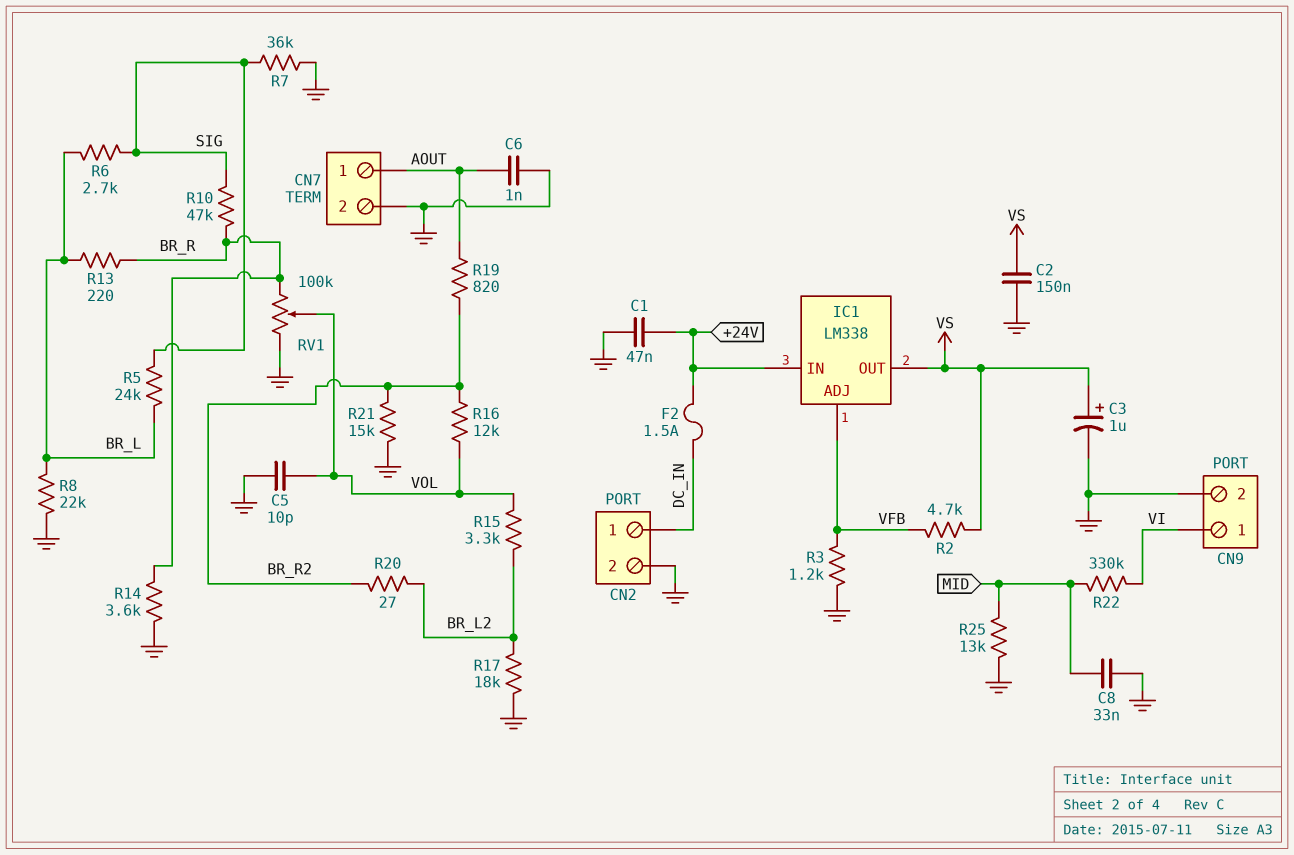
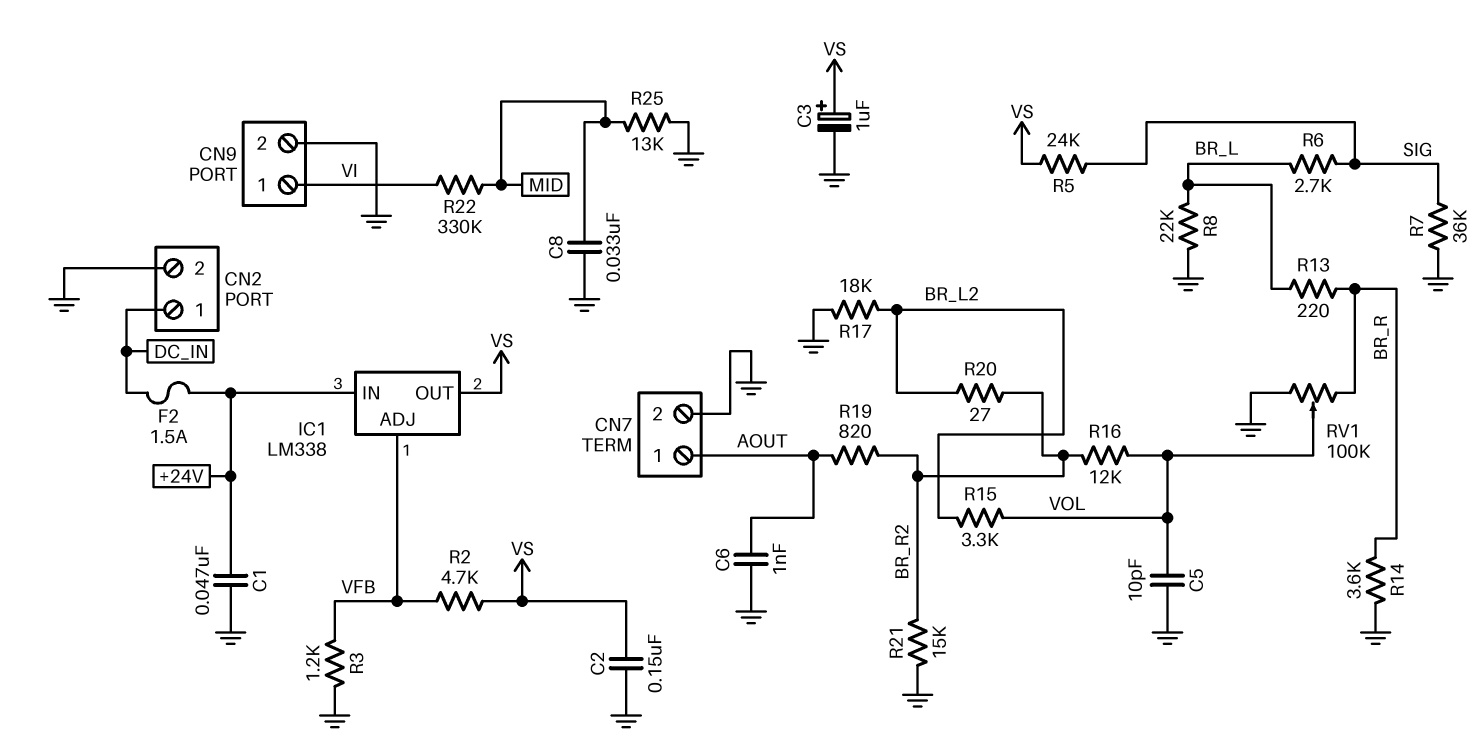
R5: 24k (BR_L, SIG) -> 24k (SIG, VS)
R10: 47k (BR_R, SIG) -> none

